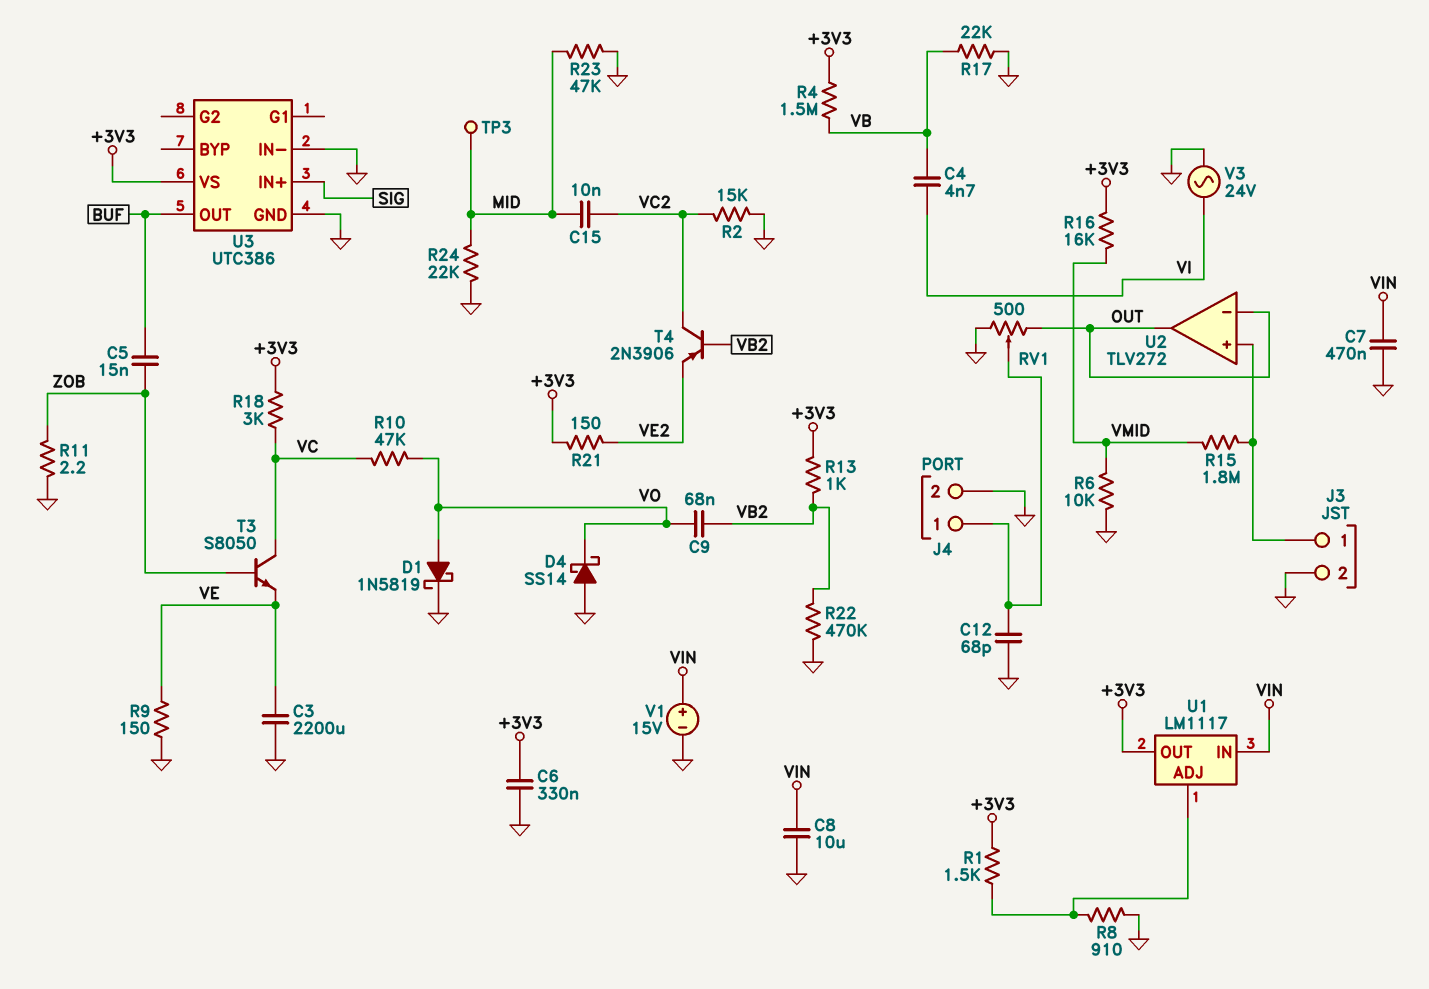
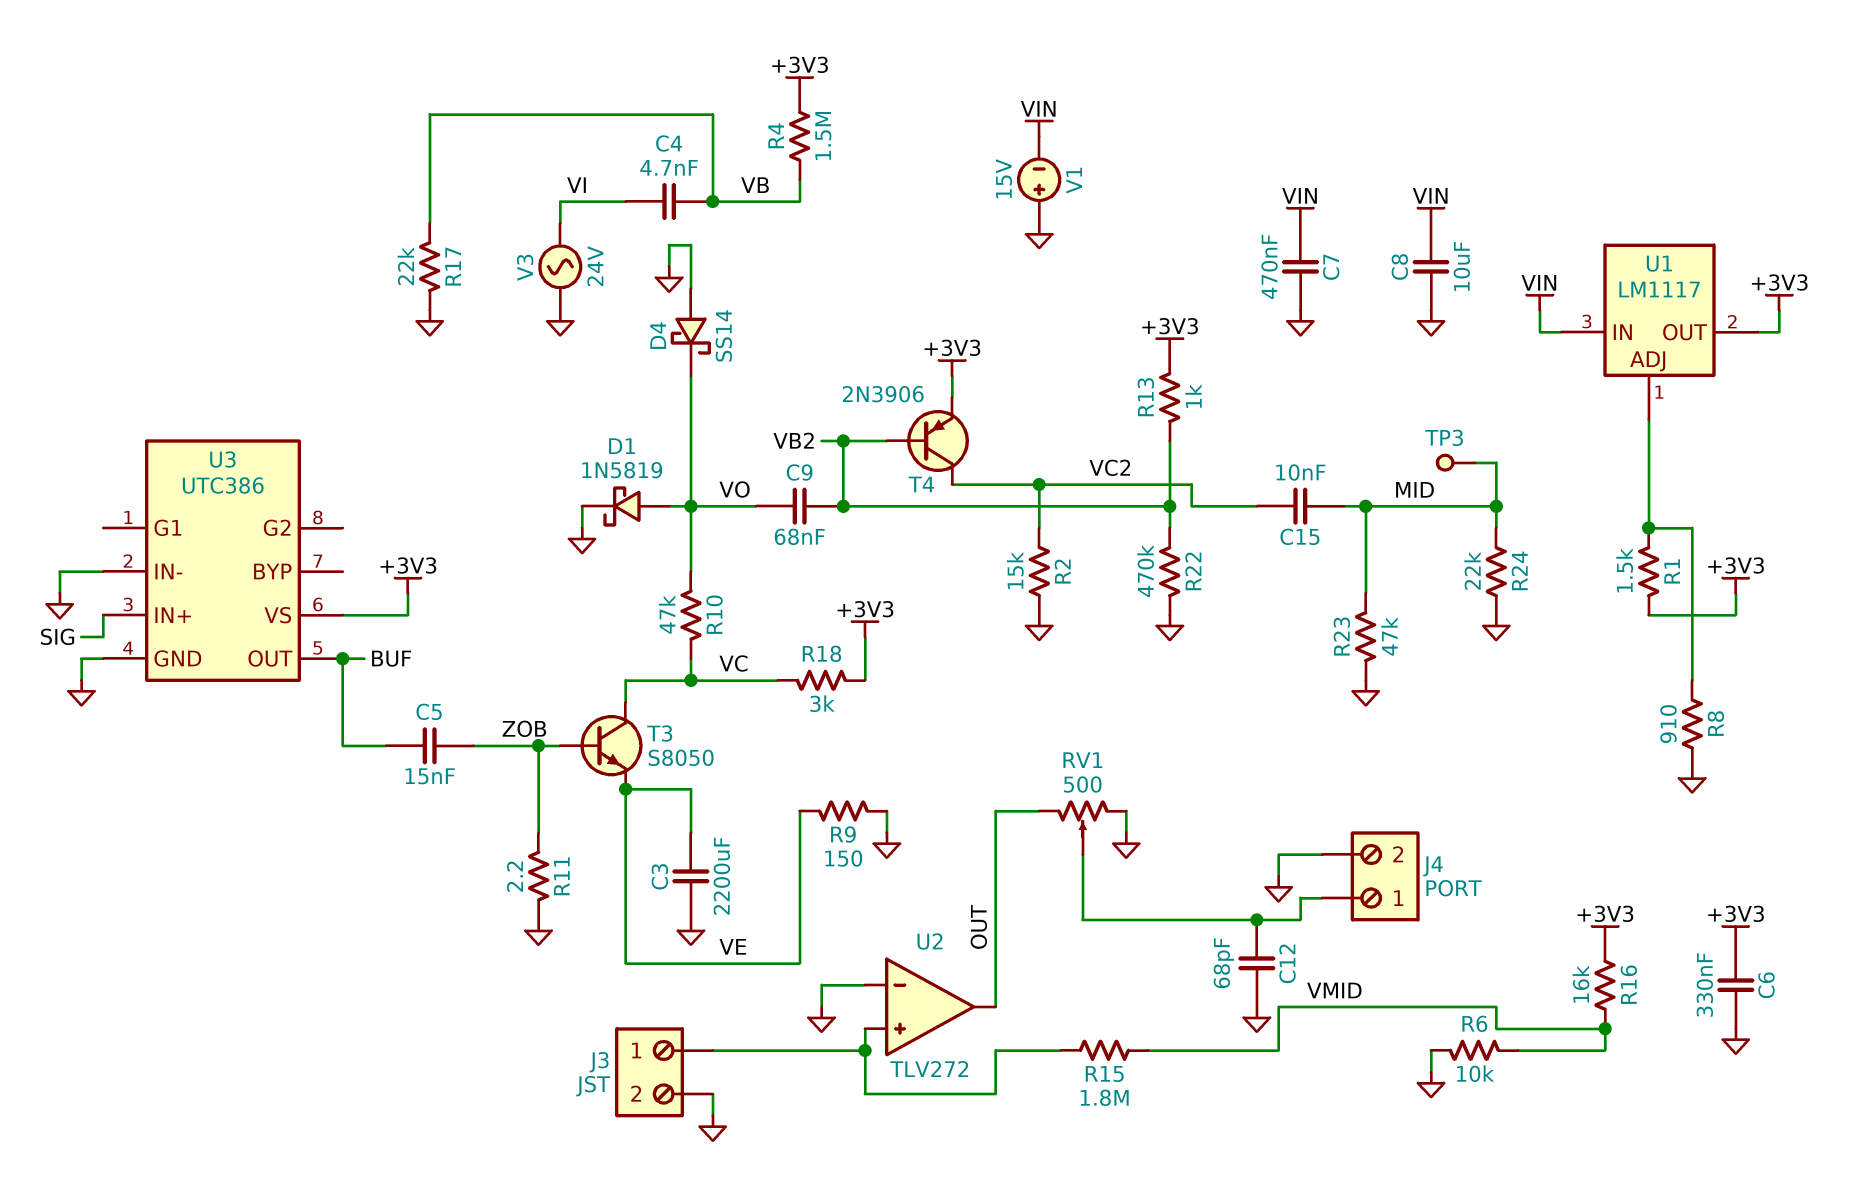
R21: 150 (+3V3, VE2) -> none
T4: PNP 2N3906 (B VB2, C VC2, E VE2) -> PNP 2N3906 (B VB2, C VC2, E +3V3)
U2 pin in-: OUT -> GND
V1: 15V (plus VIN, minus GND) -> 15V (plus GND, minus VIN)

